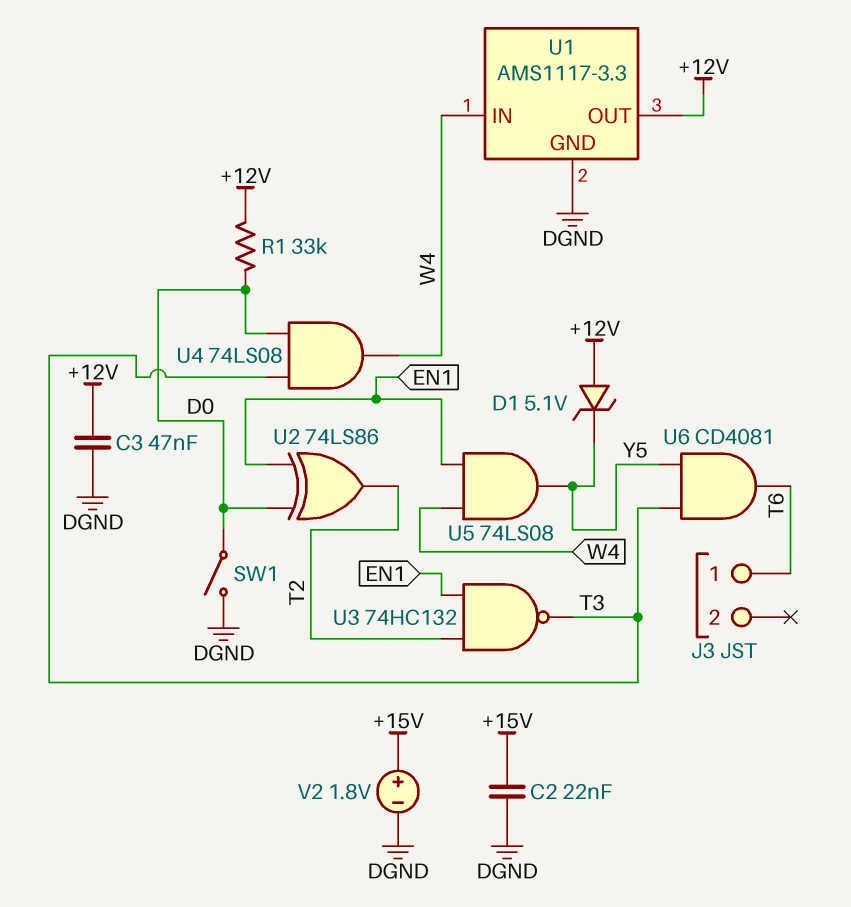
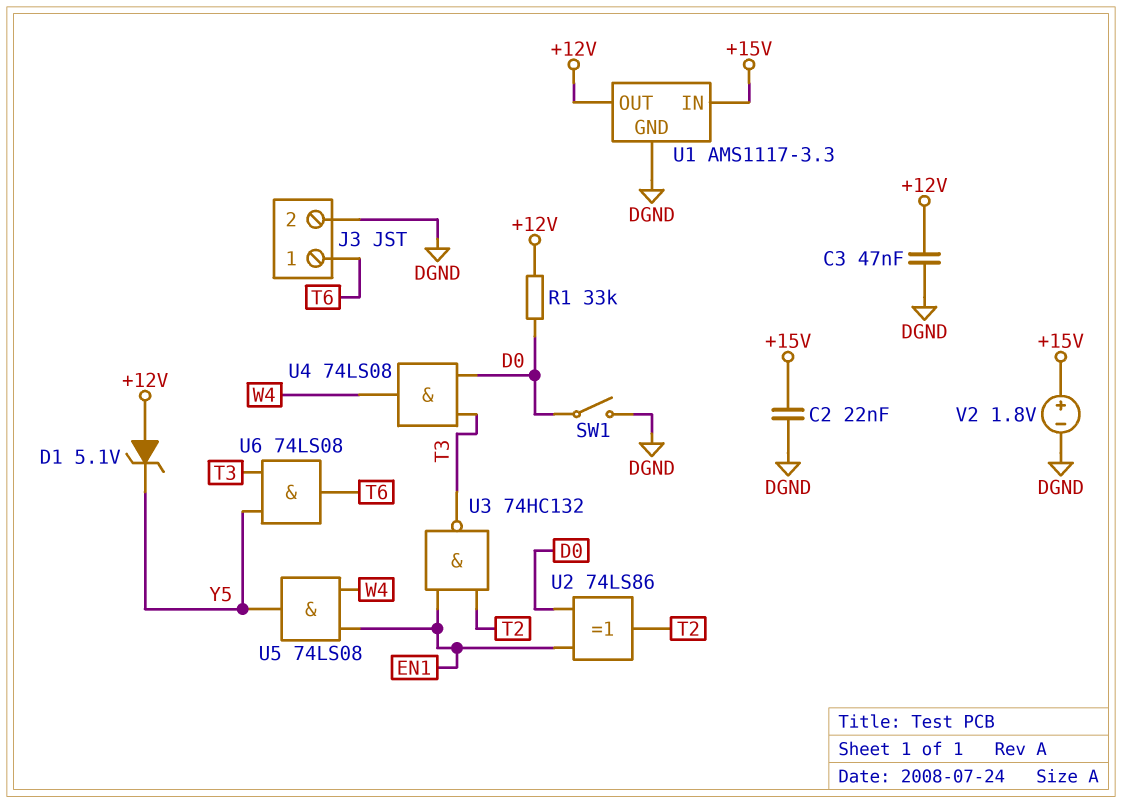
J3 pin 2: none -> DGND
U1 pin IN: W4 -> +15V
U6: AND CD4081 (in T3, in Y5, out T6) -> AND 74LS08 (in T3, in Y5, out T6)

